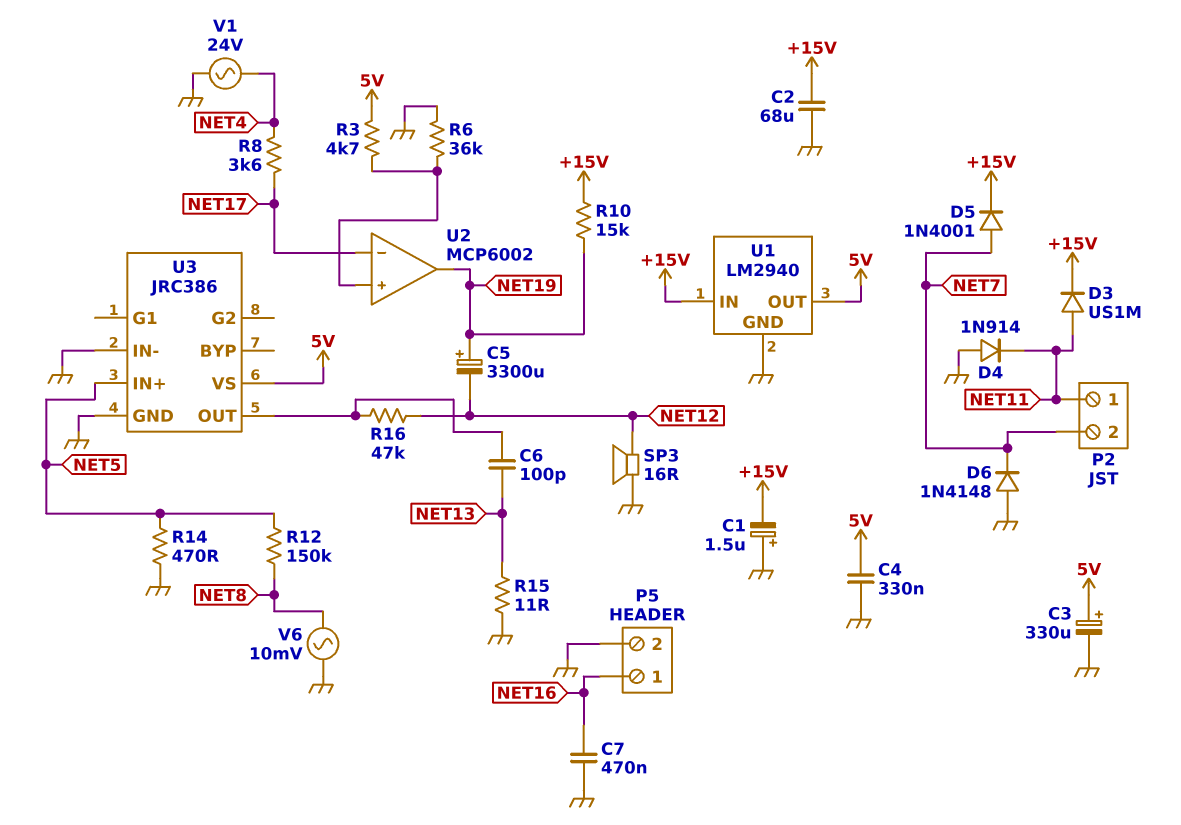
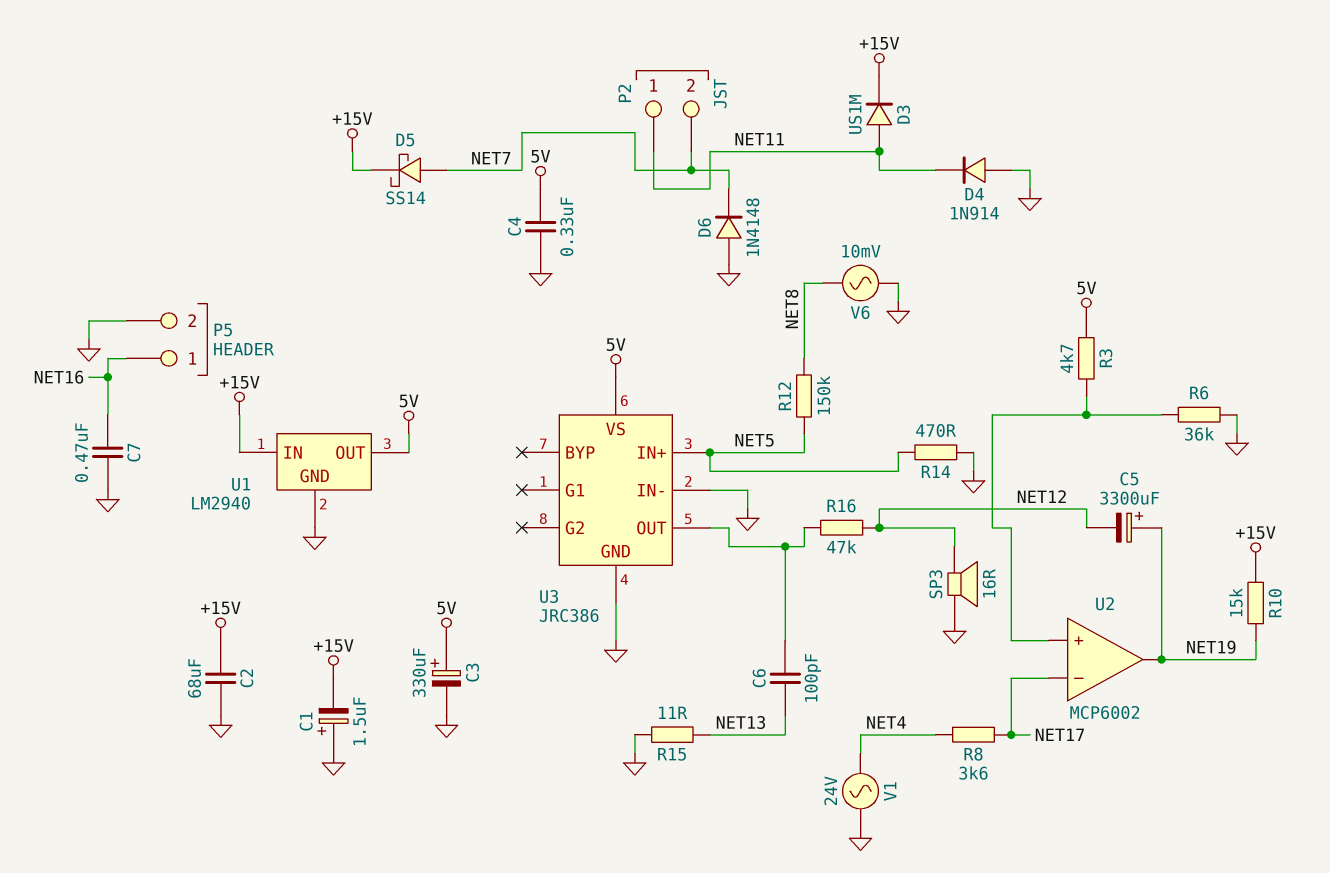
D5: diode 1N4001 (A NET7, K +15V) -> schottky SS14 (A NET7, K +15V)

